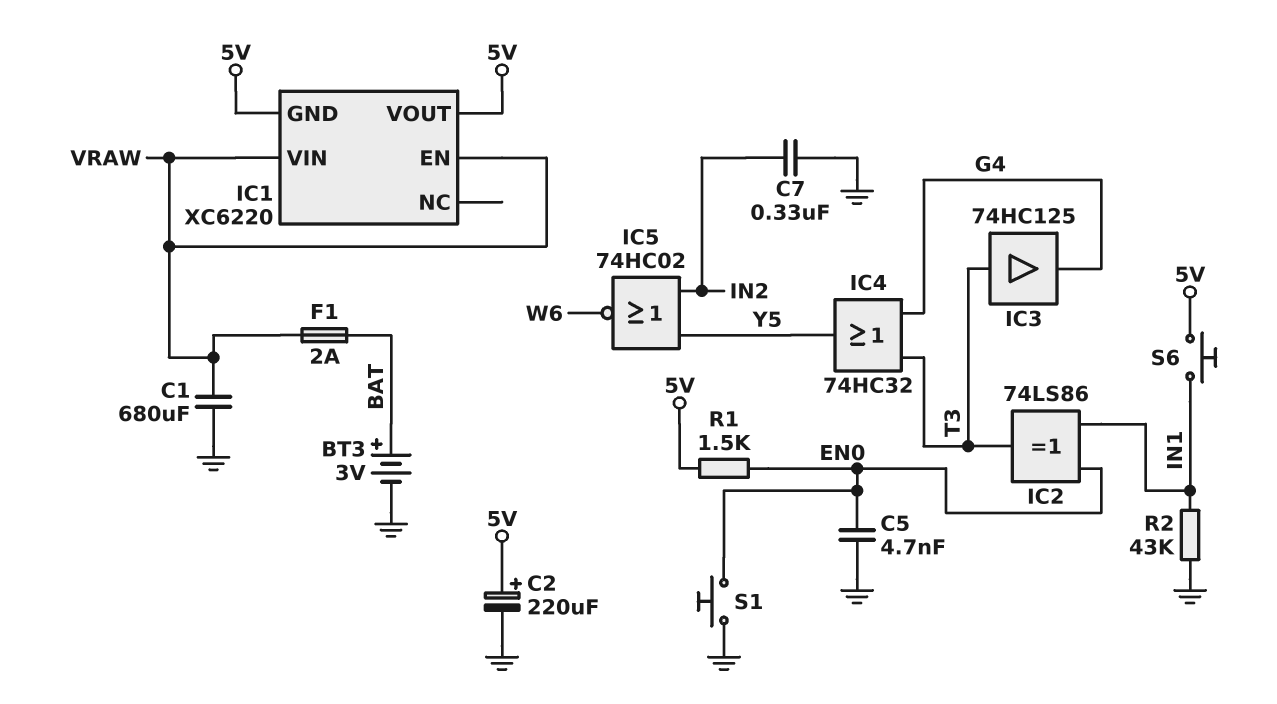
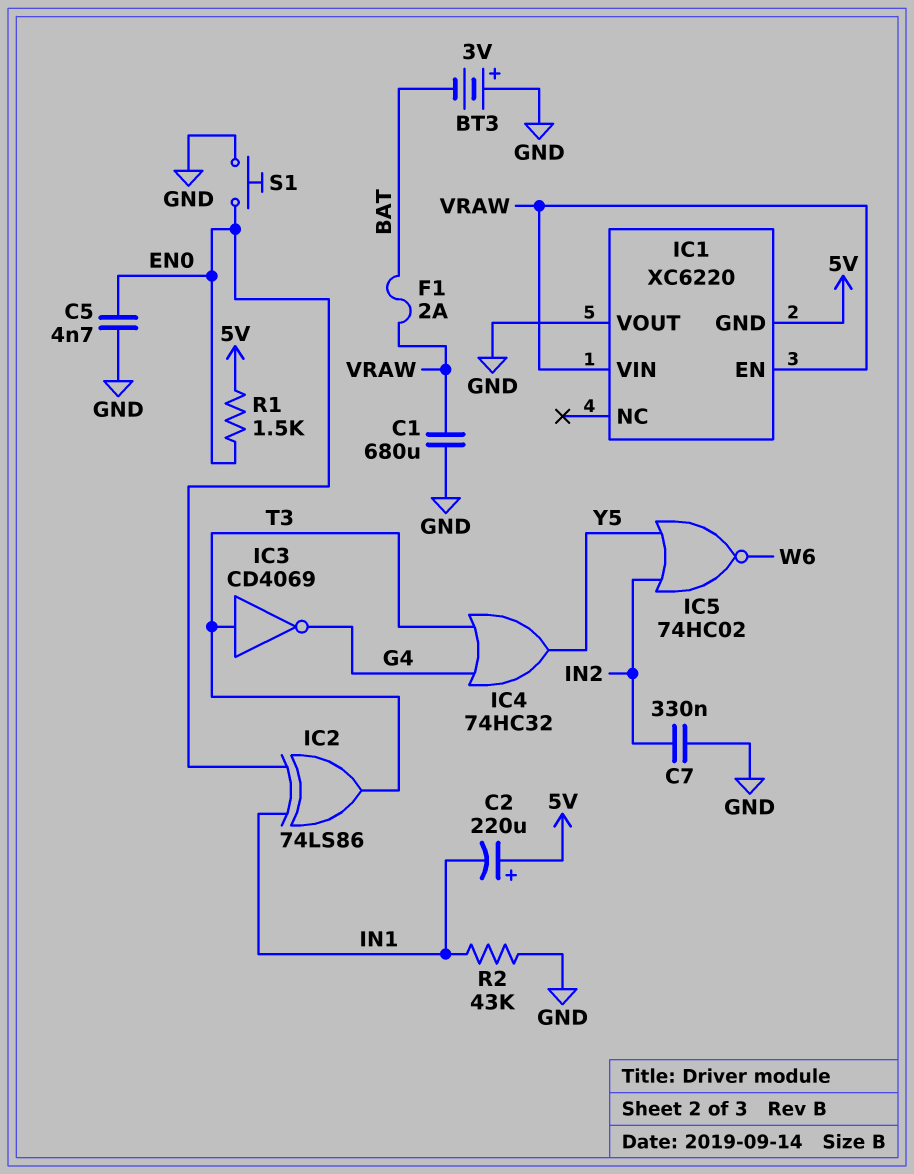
BT3: 3V (plus BAT, minus GND) -> 3V (plus GND, minus BAT)
C2: 220uF (plus 5V, minus GND) -> 220uF (plus 5V, minus IN1)
IC1 pin VOUT: 5V -> GND
IC3: buffer 74HC125 (in T3, out G4) -> NOT CD4069 (in T3, out G4)
S6: button (5V, IN1) -> none

